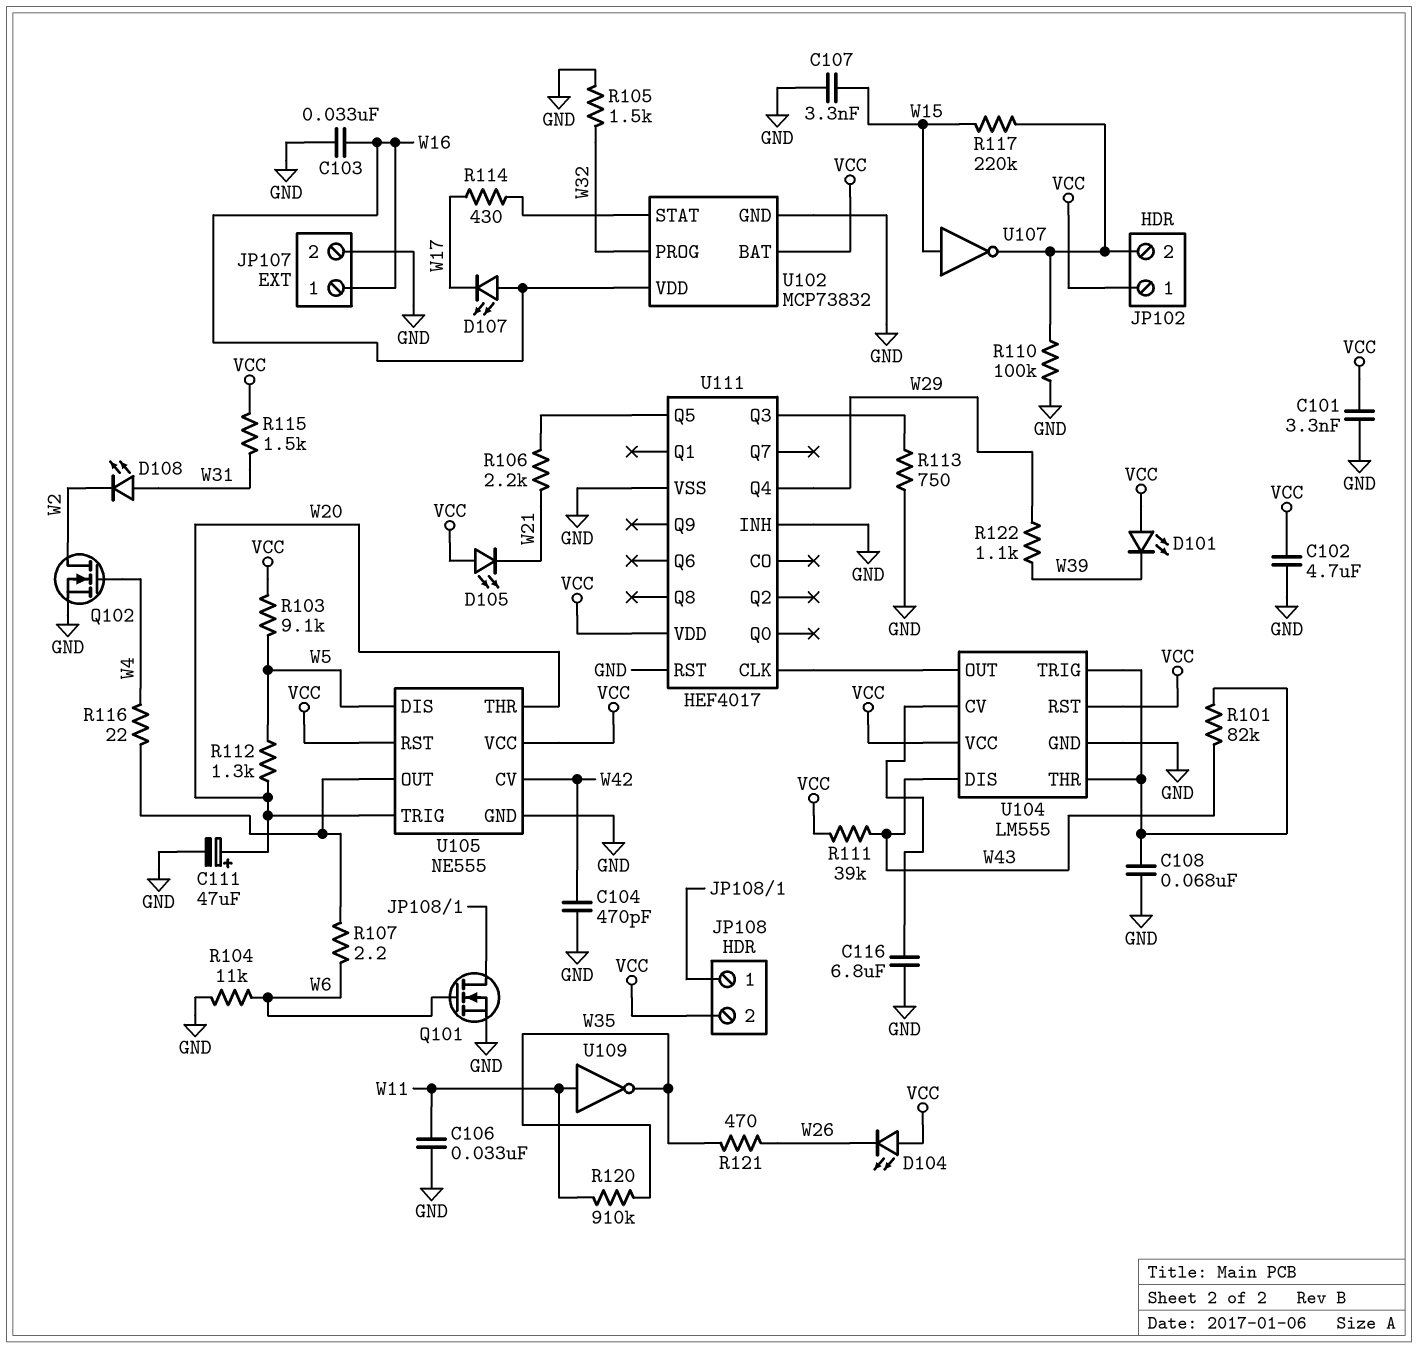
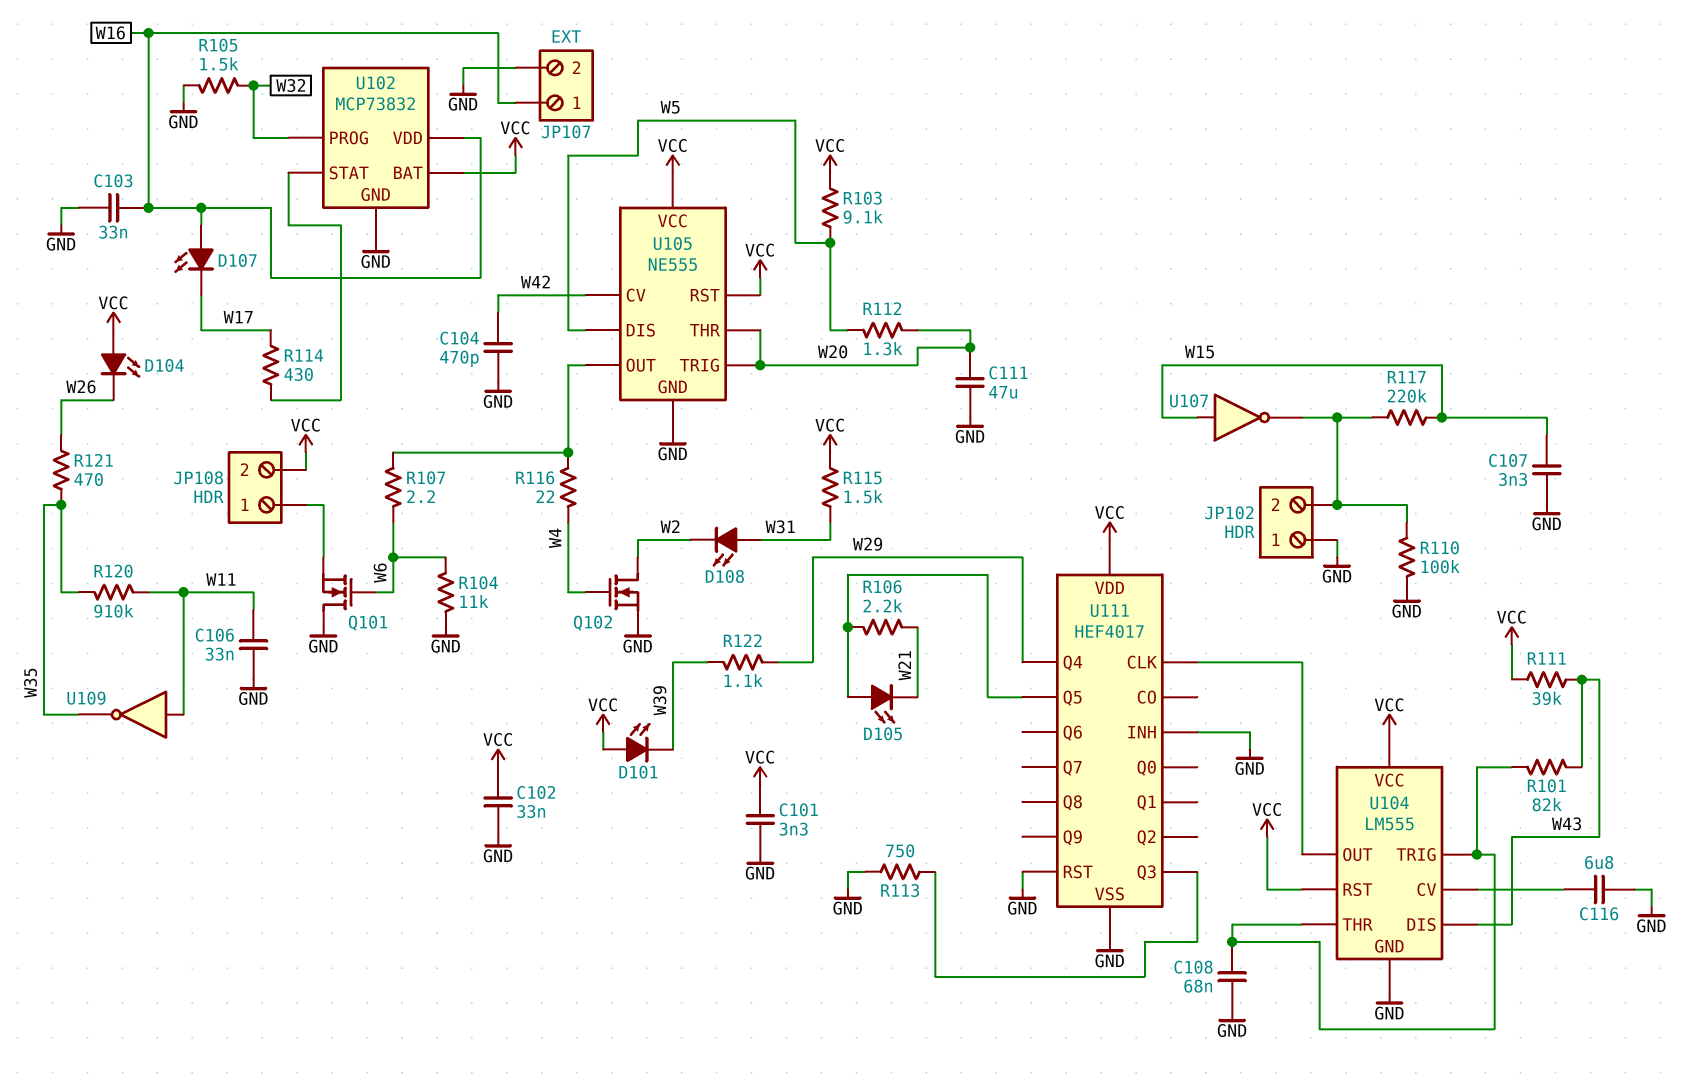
C102: 4.7uF (GND, VCC) -> 33nF (GND, VCC)
C111: 47uF (plus W20, minus GND) -> 47uF (GND, W20)
D105: LED (A VCC, K W21) -> LED (A U111/Q5, K W21)
JP102 pin 1: VCC -> GND
Q101: NMOS (G W6, D JP108/1, S GND) -> NMOS (G W6, D GND, S JP108/1)

